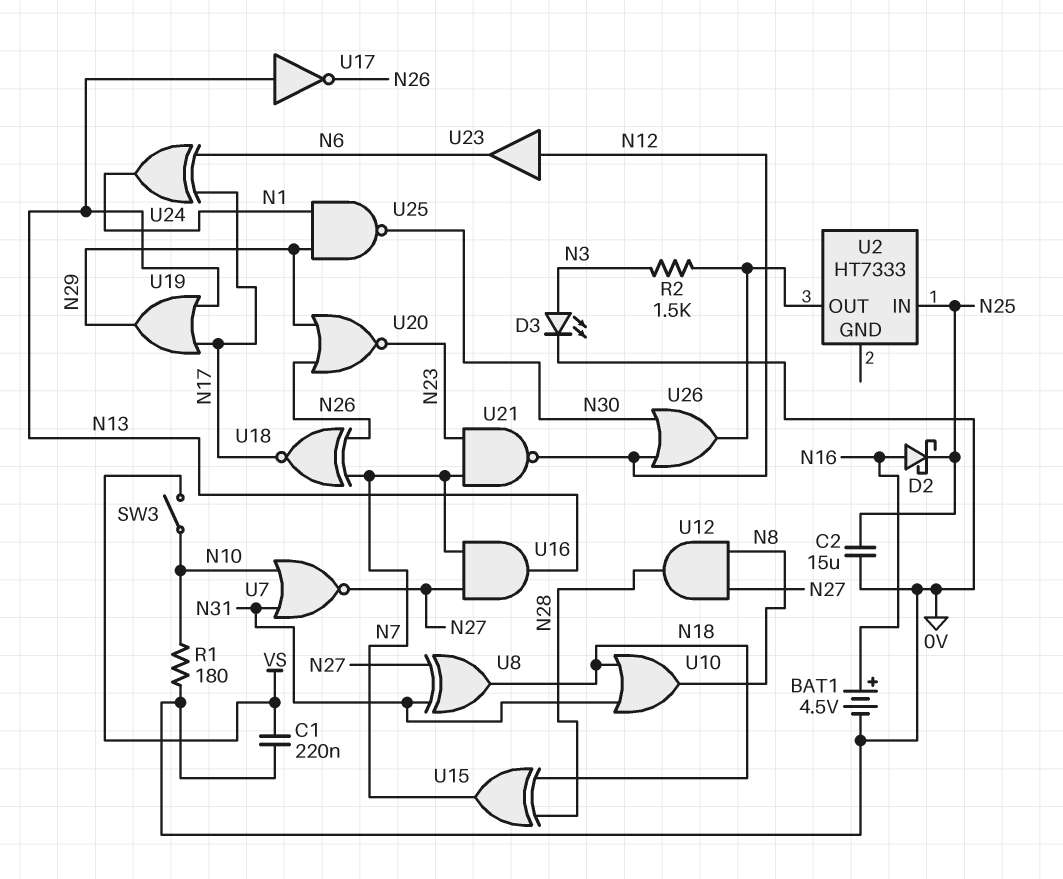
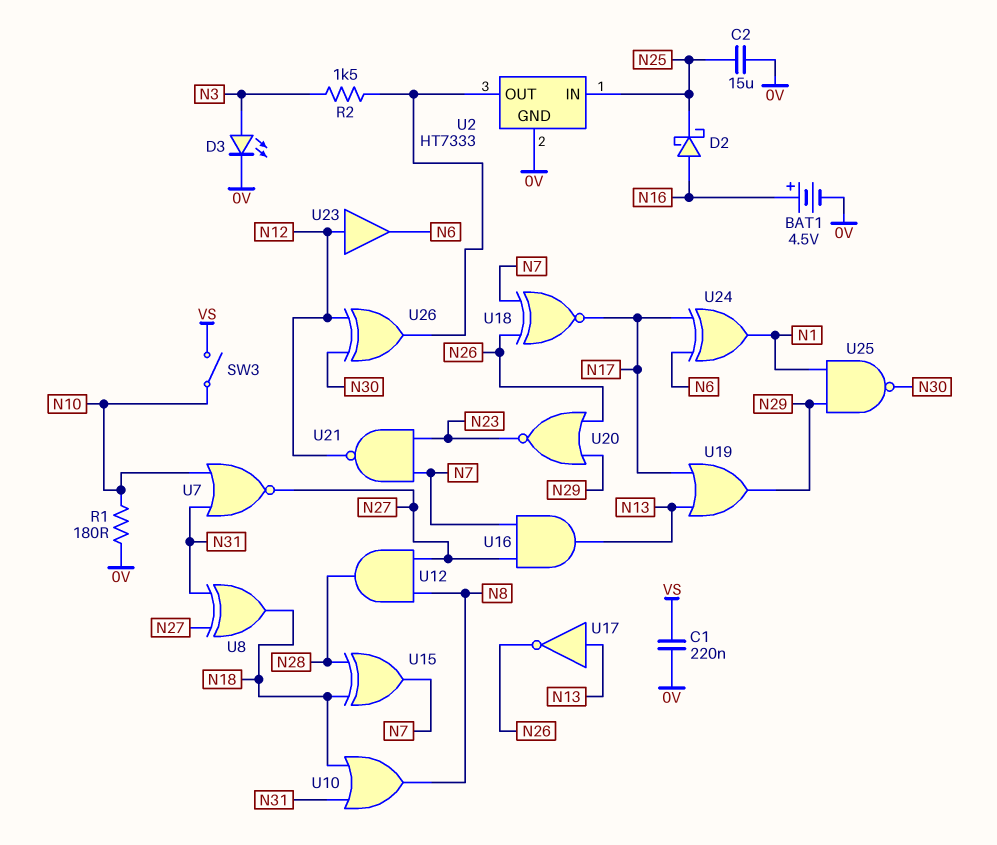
U2 pin GND: none -> 0V
U26: OR (in N12, in N30, out U2/OUT) -> XOR (in N12, in N30, out U2/OUT)

